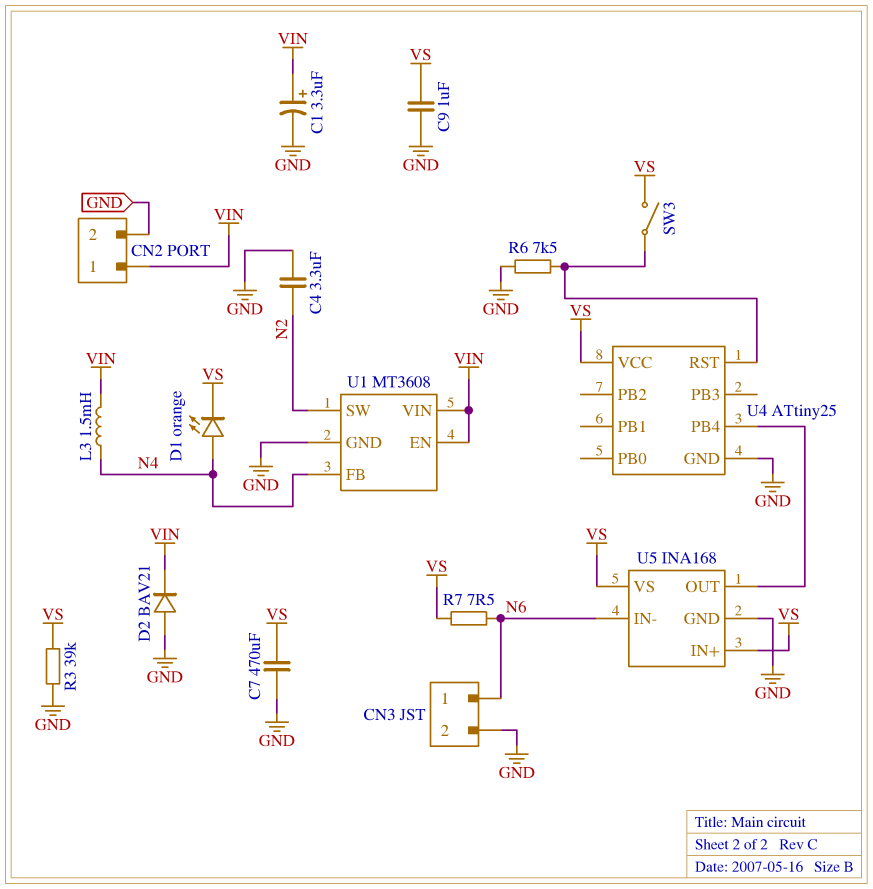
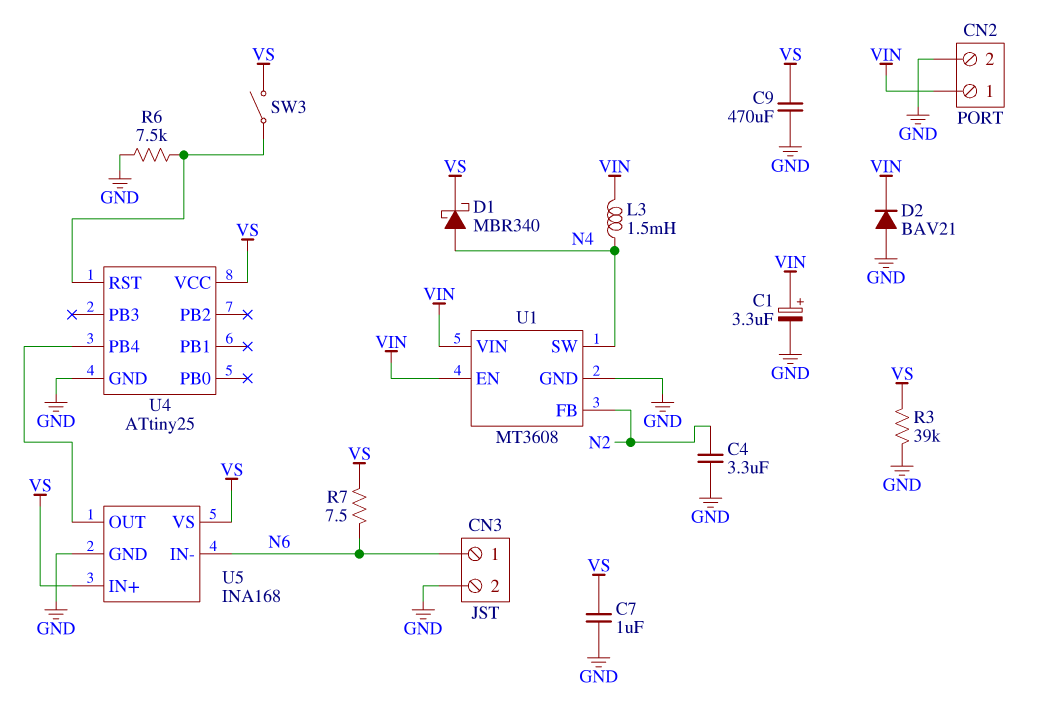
C7: 470uF (GND, VS) -> 1uF (GND, VS)
C9: 1uF (GND, VS) -> 470uF (GND, VS)
D1: LED orange (A N4, K VS) -> schottky MBR340 (A N4, K VS)
U1 pin FB: N4 -> N2
U1 pin SW: N2 -> N4

